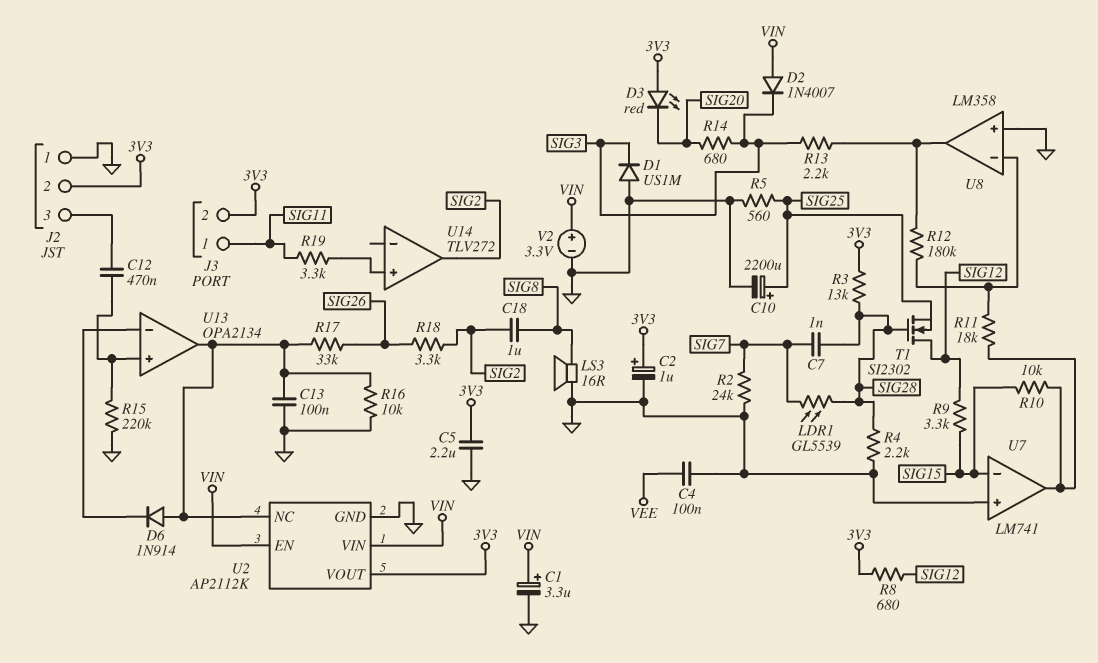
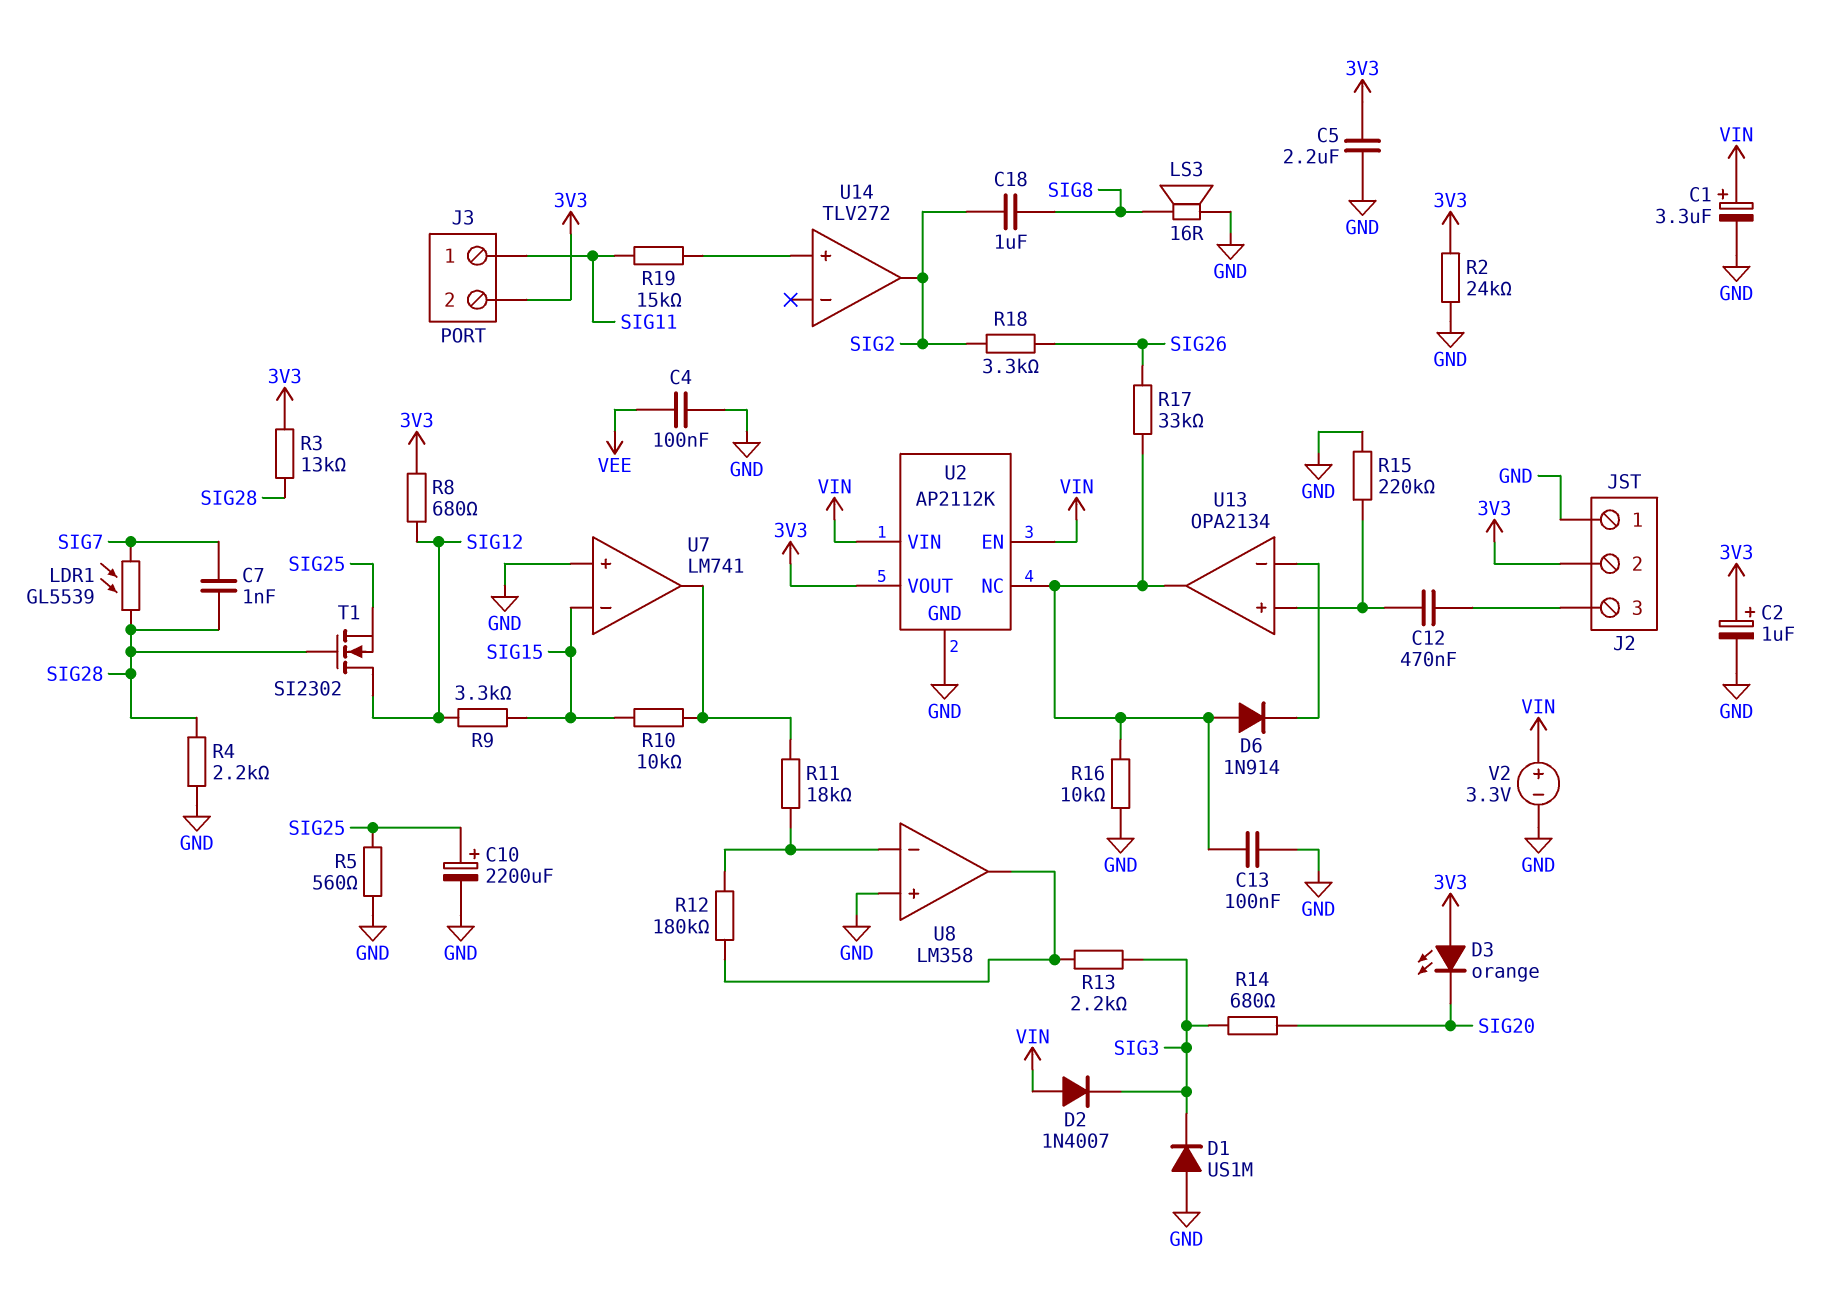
D3: LED red (A 3V3, K SIG20) -> LED orange (A 3V3, K SIG20)
R2: 24k (GND, SIG7) -> 24k (3V3, GND)
R19: 3.3k (SIG11, U14/in+) -> 15k (SIG11, U14/in+)

